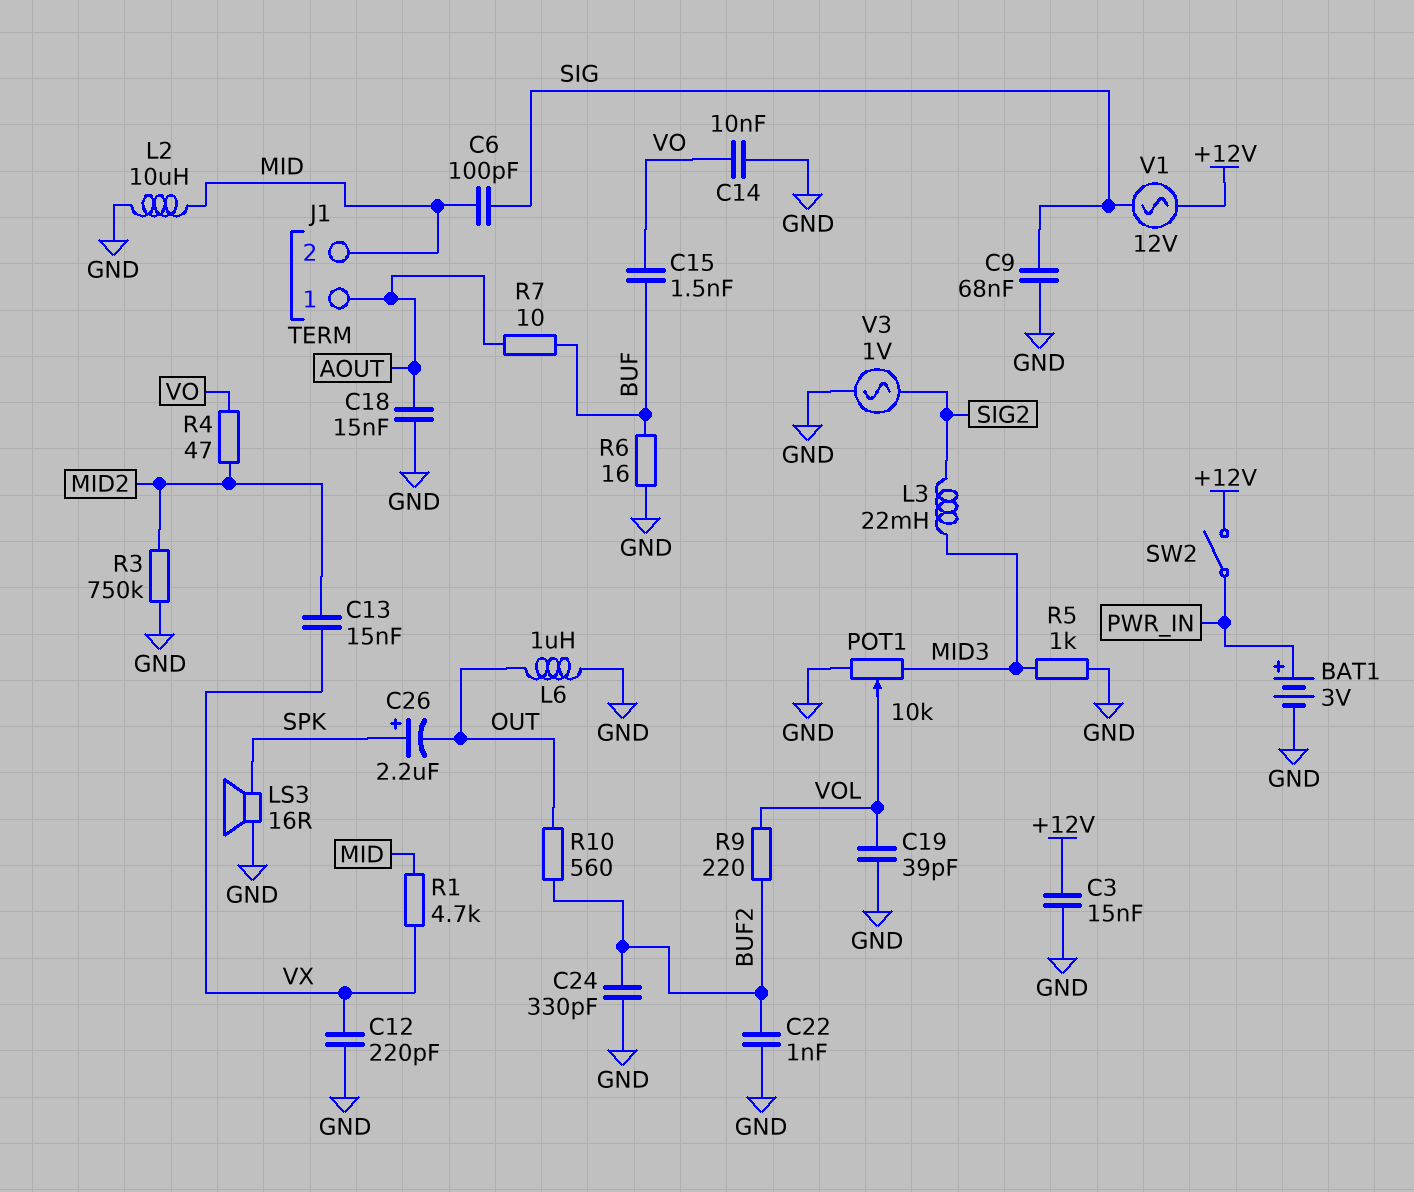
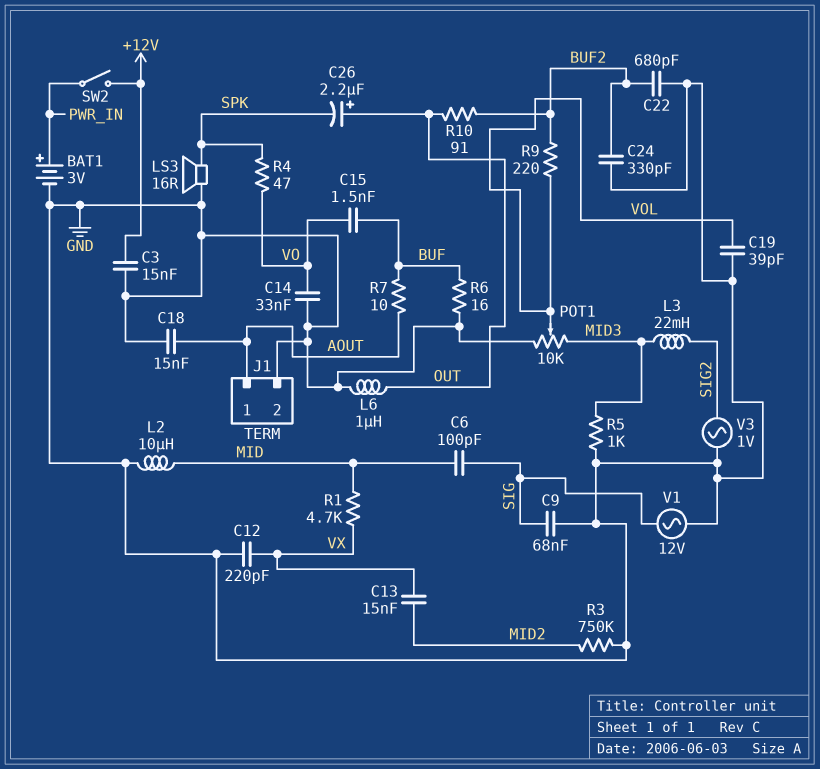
C14: 10nF (GND, VO) -> 33nF (GND, VO)
C22: 1nF (BUF2, GND) -> 680pF (BUF2, GND)
C26: 2.2uF (plus SPK, minus OUT) -> 2.2uF (plus OUT, minus SPK)
J1 pin 2: MID -> GND
R4: 47 (MID2, VO) -> 47 (SPK, VO)
R10: 560 (BUF2, OUT) -> 91 (BUF2, OUT)
V1: AC 12V (+12V, SIG) -> AC 12V (GND, SIG)

